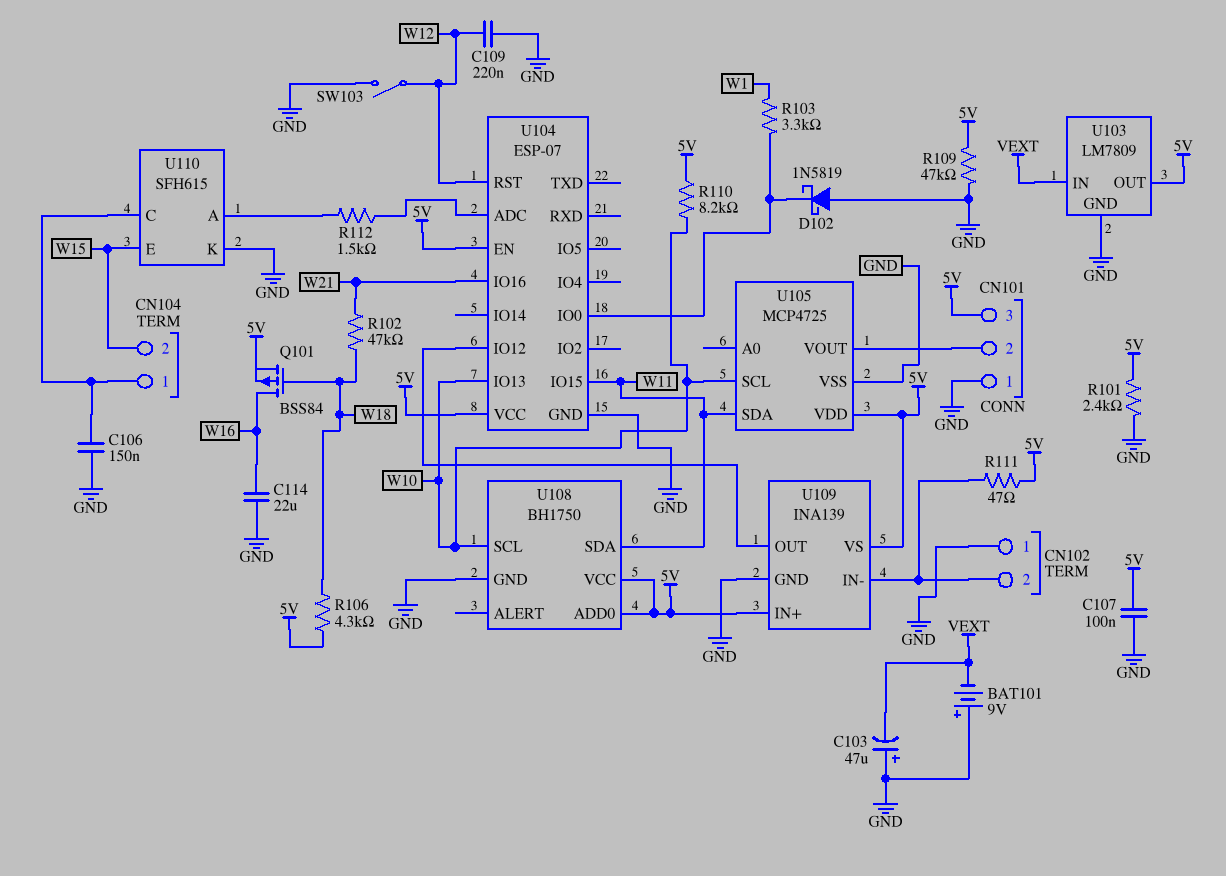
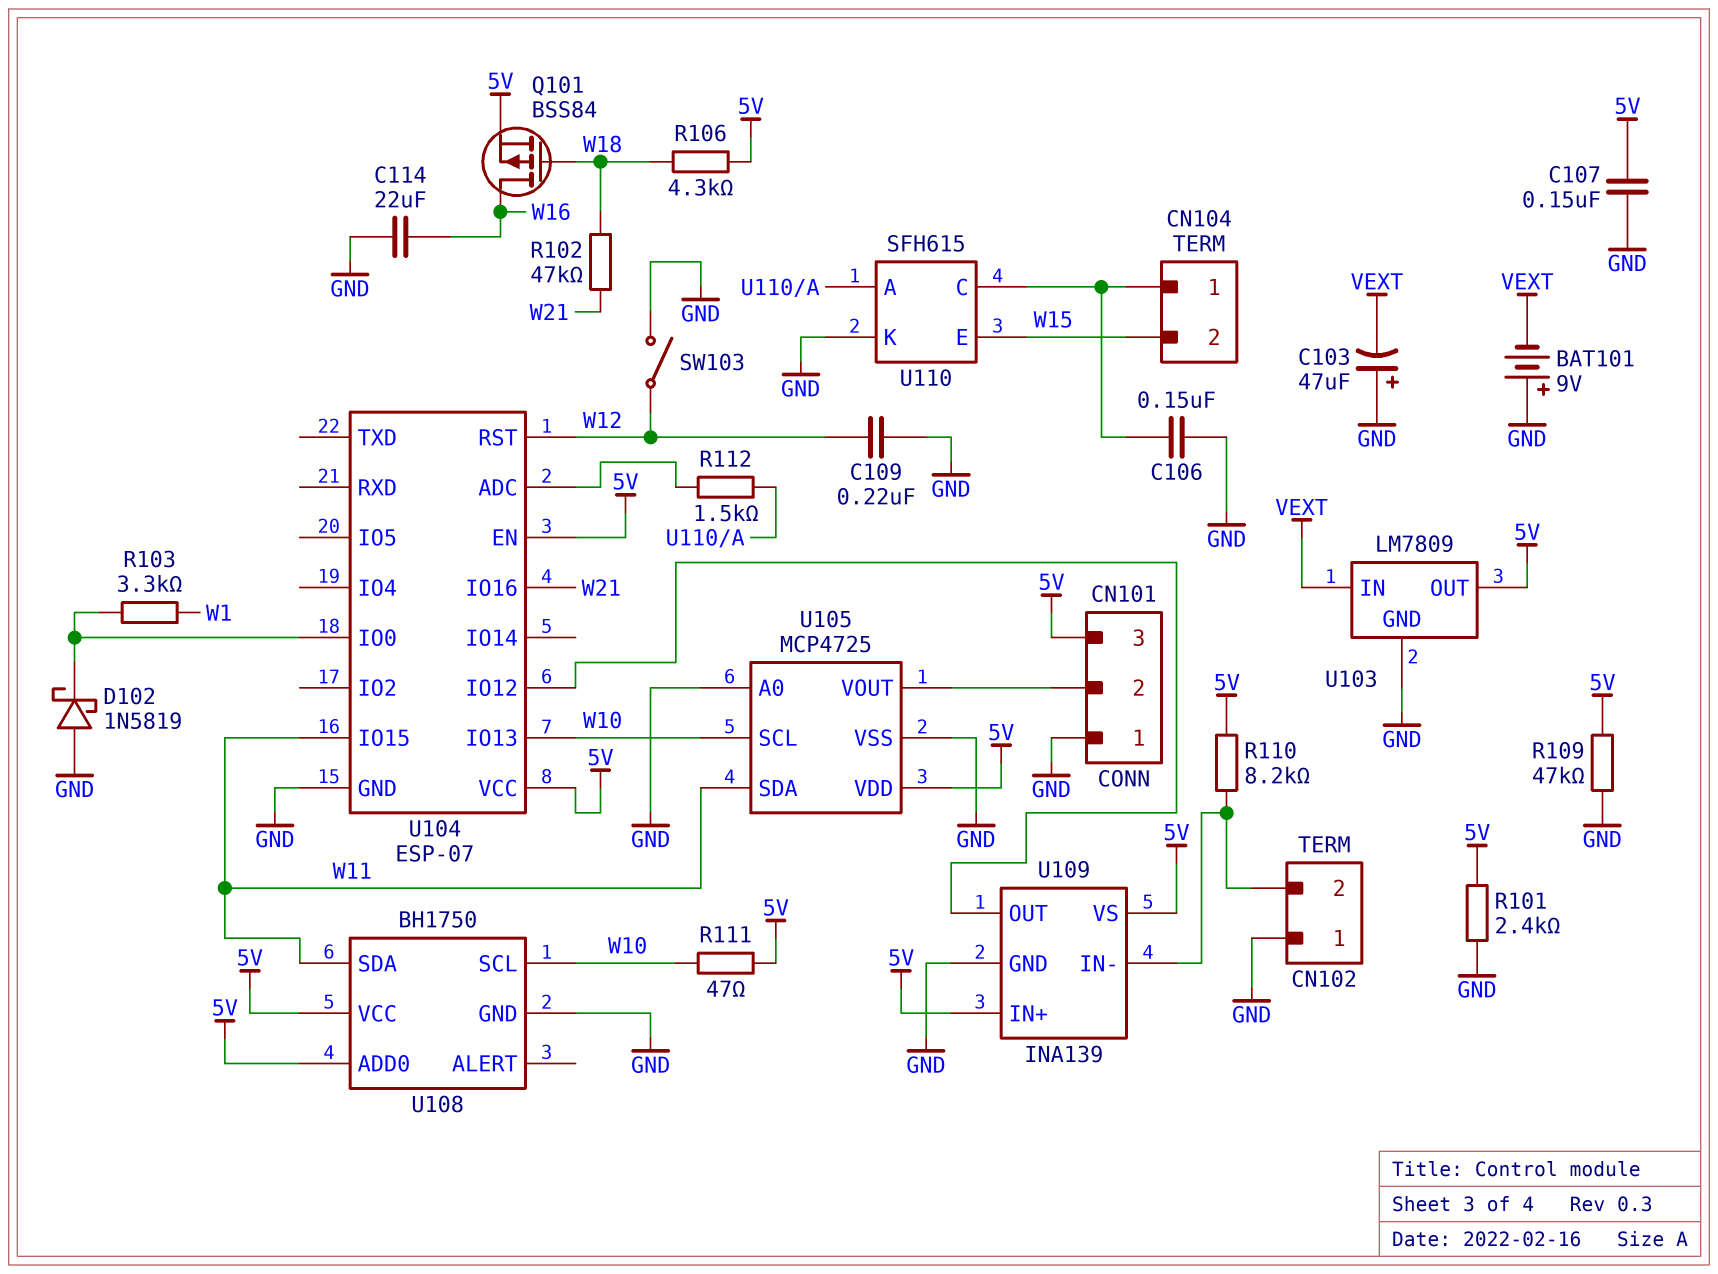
C107: 100nF (5V, GND) -> 150nF (5V, GND)
R110: 8.2k (5V, W10) -> 8.2k (5V, CN102/2)
R111: 47 (5V, CN102/2) -> 47 (5V, W10)
U105 pin A0: none -> GND

